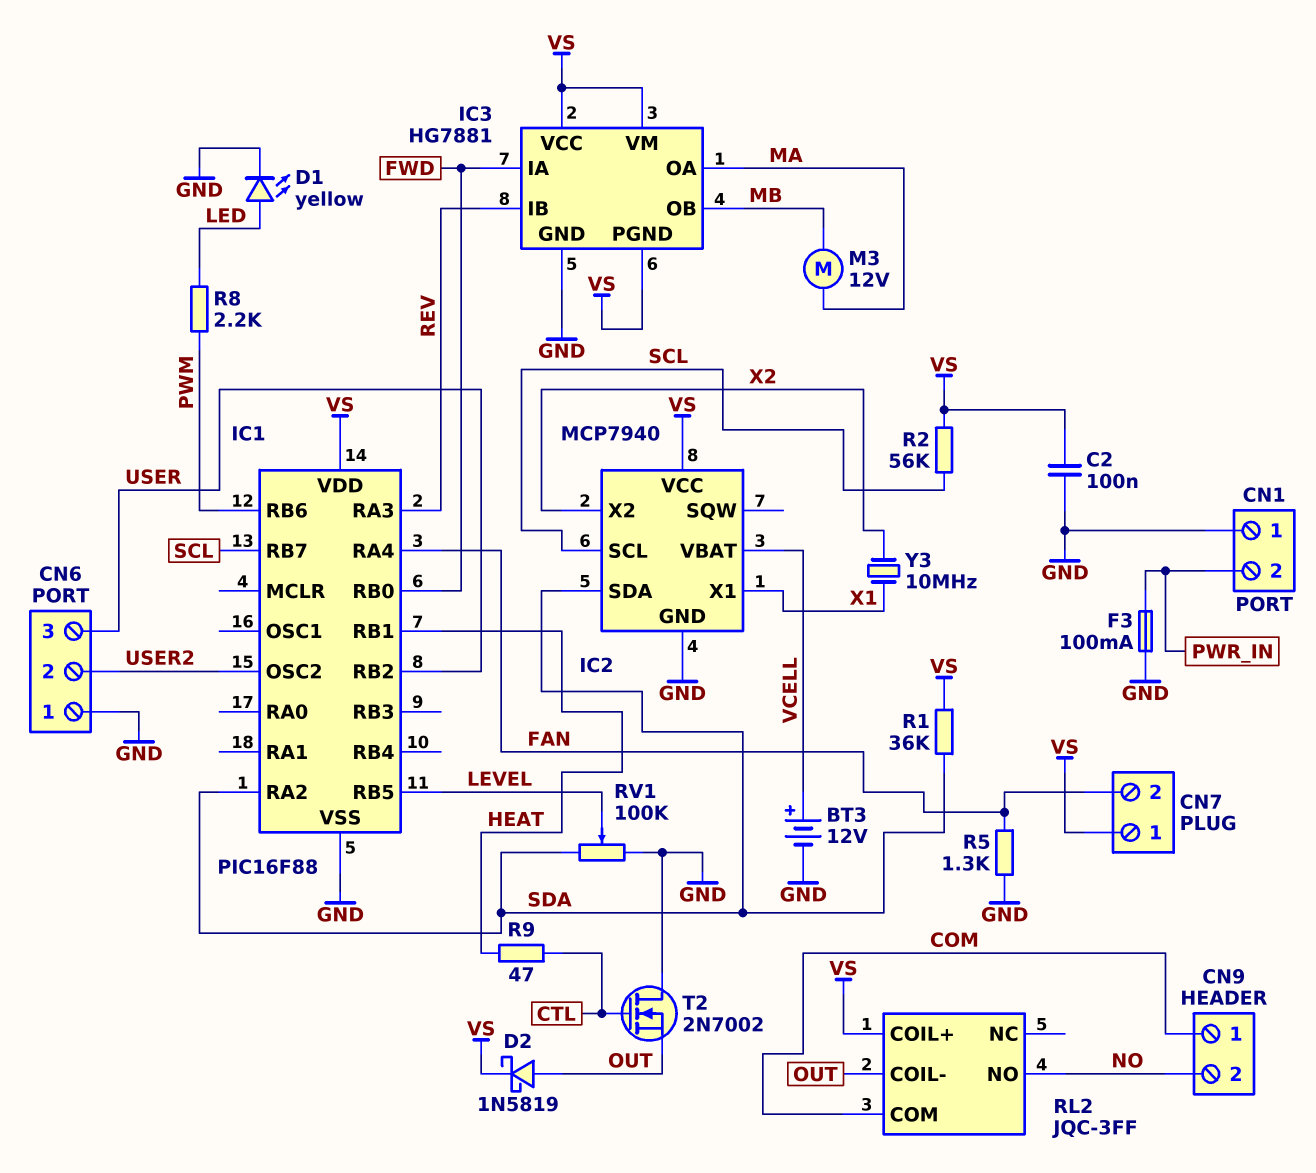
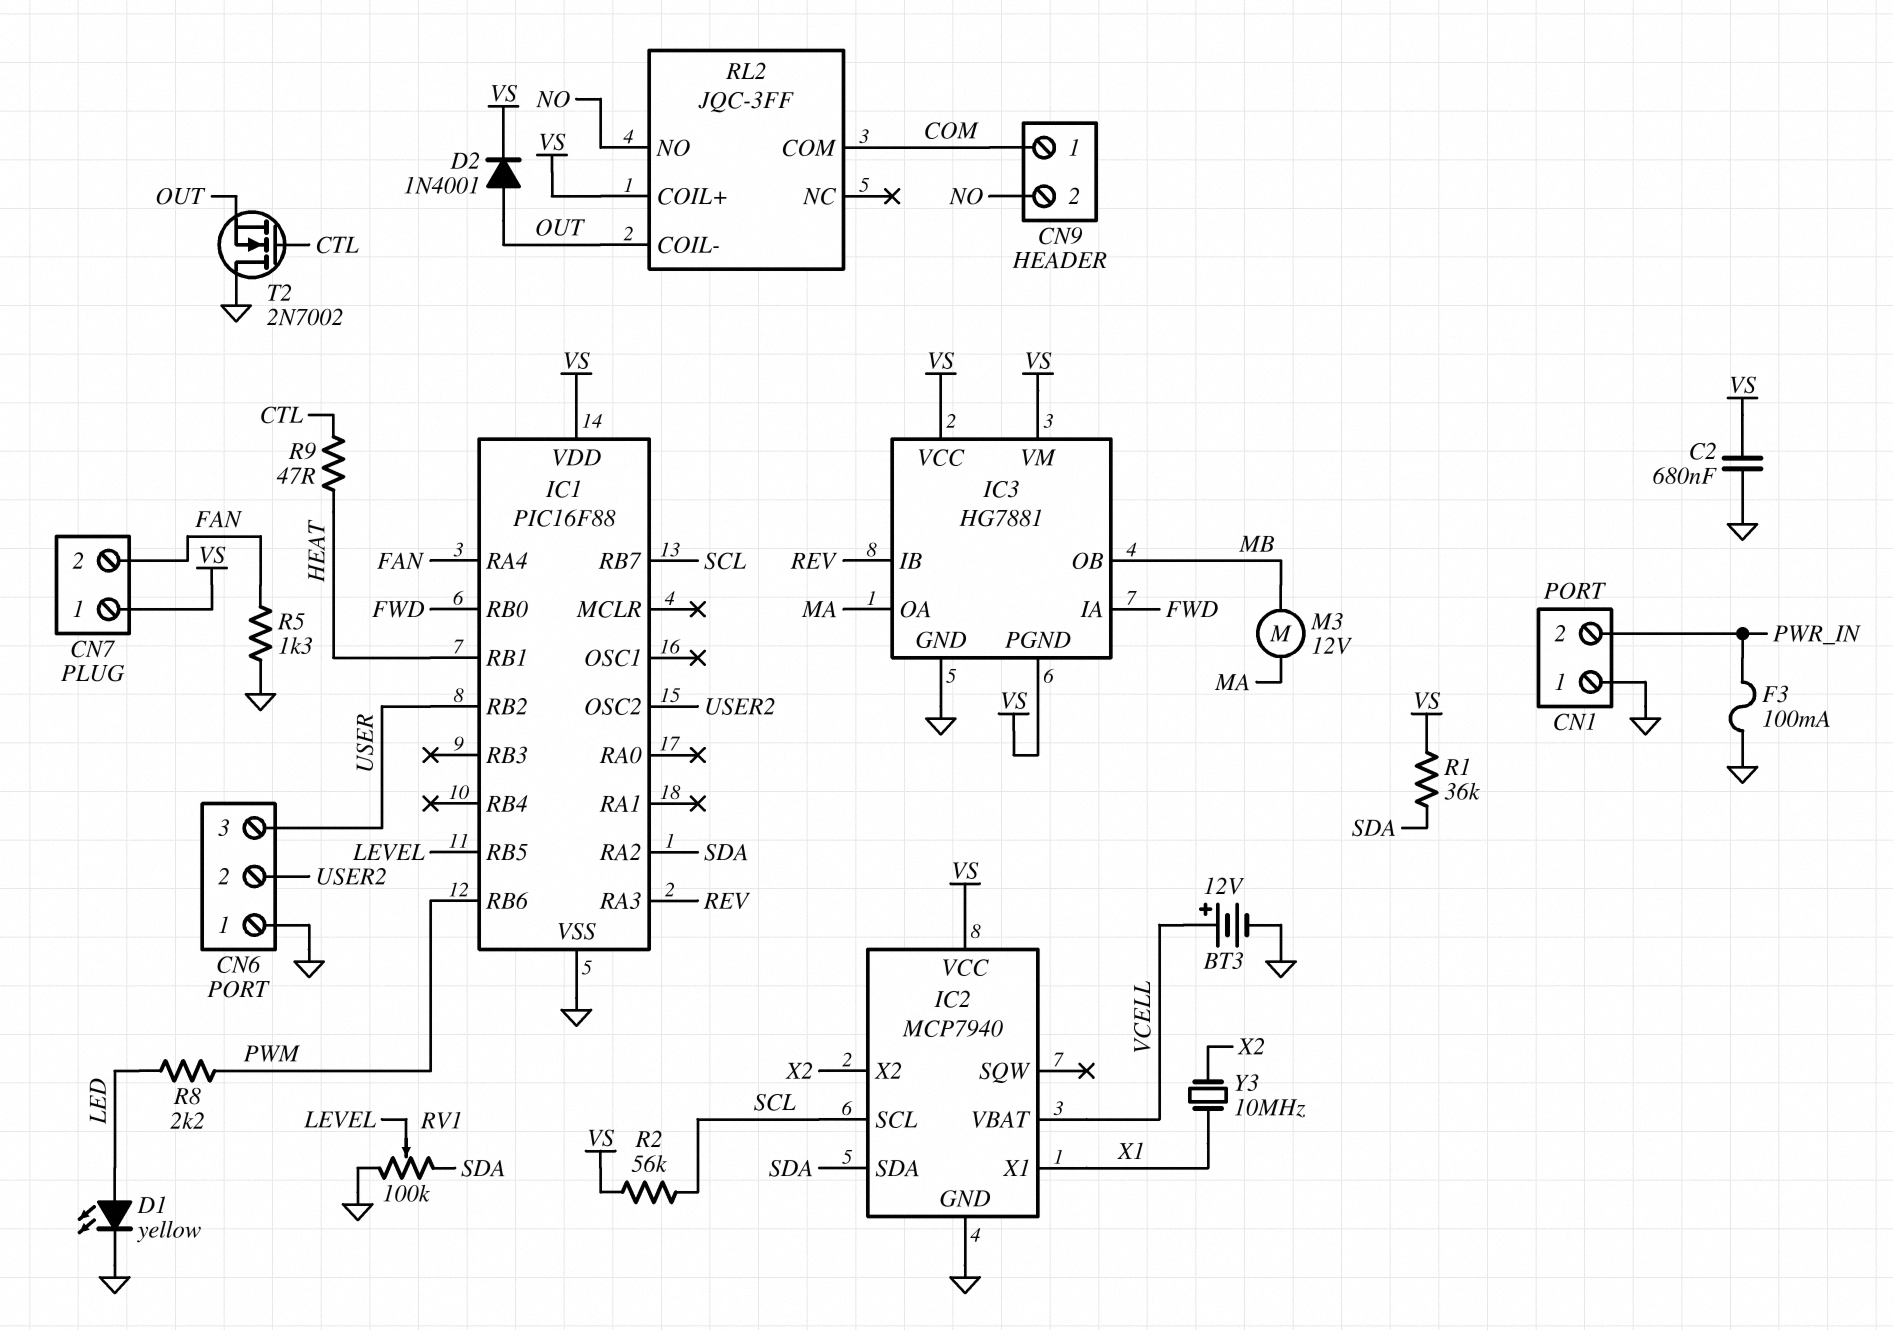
C2: 100nF (GND, VS) -> 680nF (GND, VS)
D2: schottky 1N5819 (A OUT, K VS) -> diode 1N4001 (A OUT, K VS)

